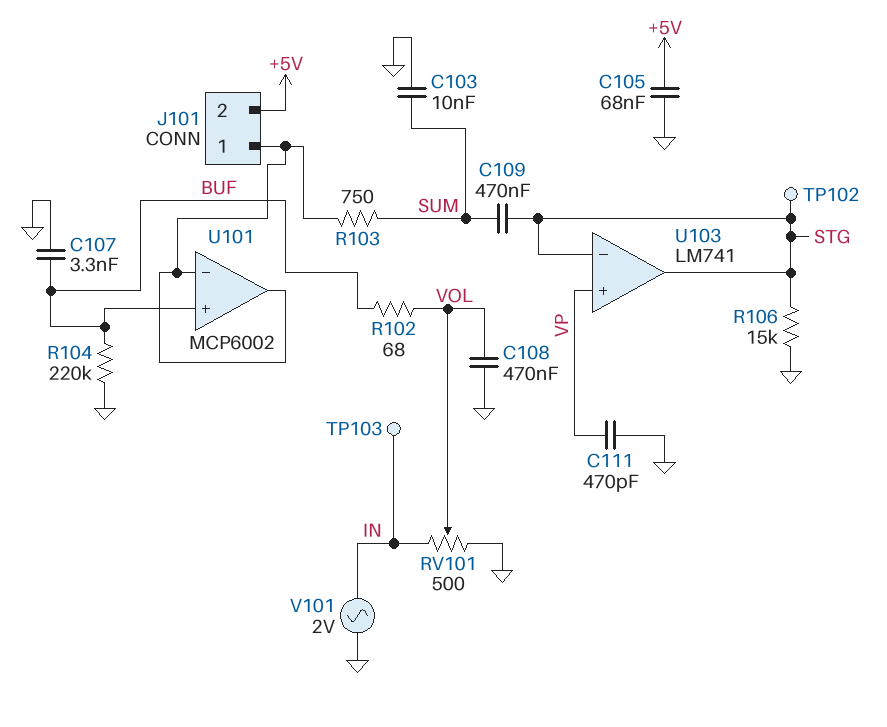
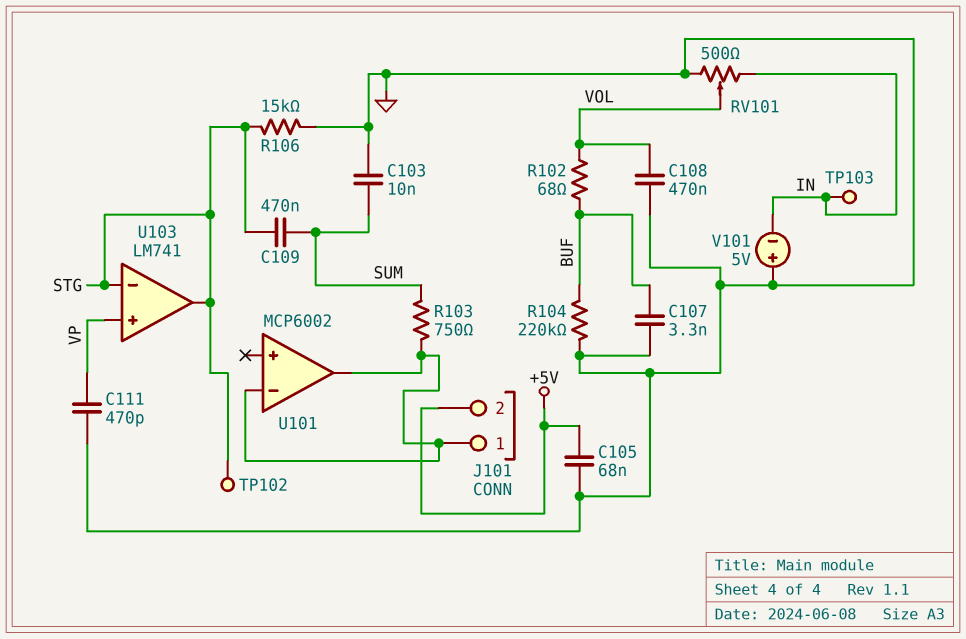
U101 pin in+: BUF -> none
V101: AC 2V (GND, IN) -> 5V (plus GND, minus IN)

